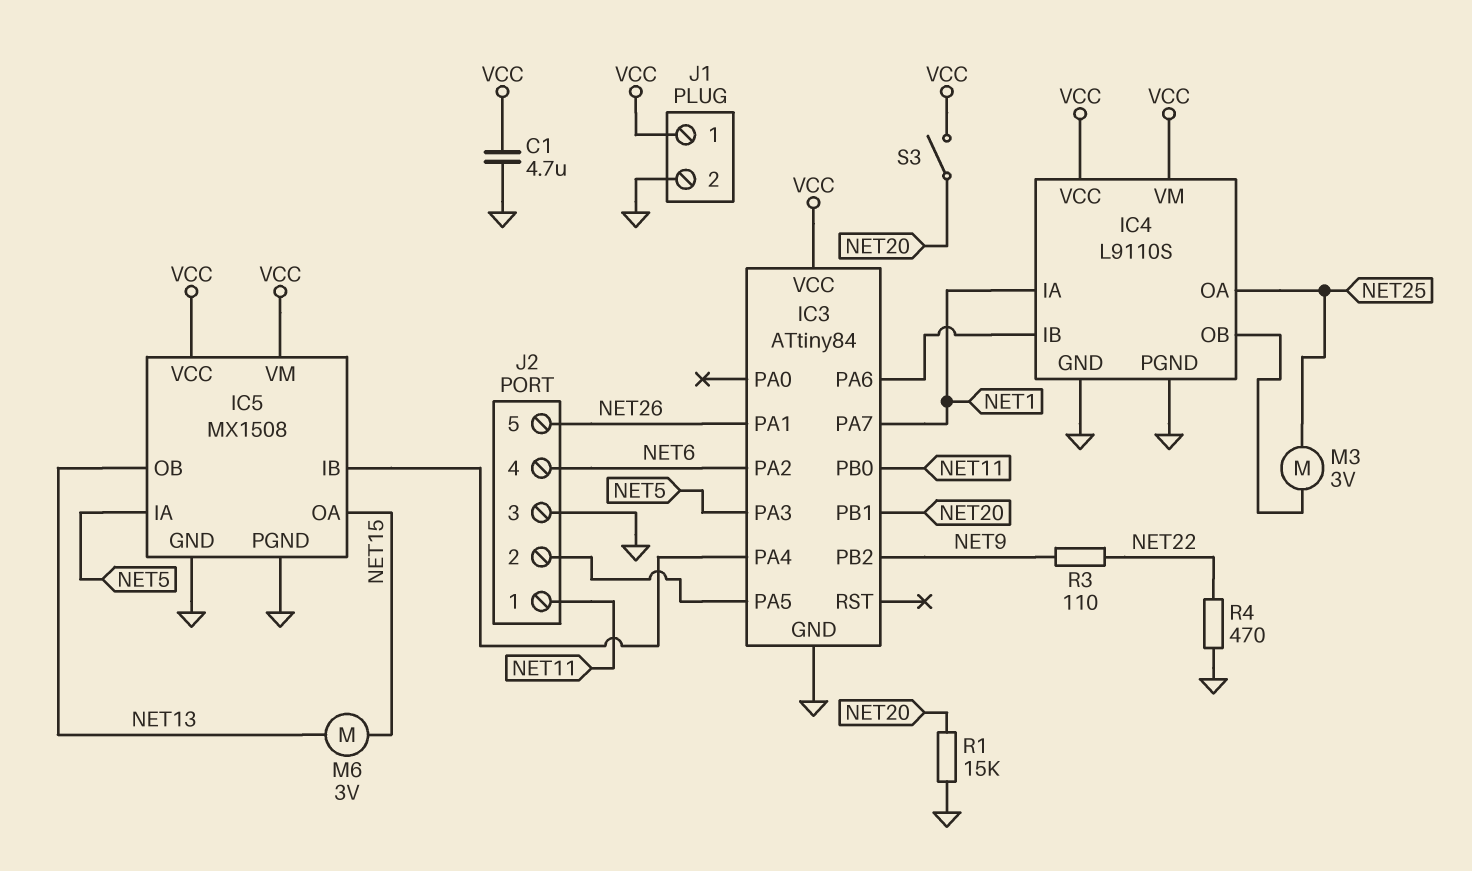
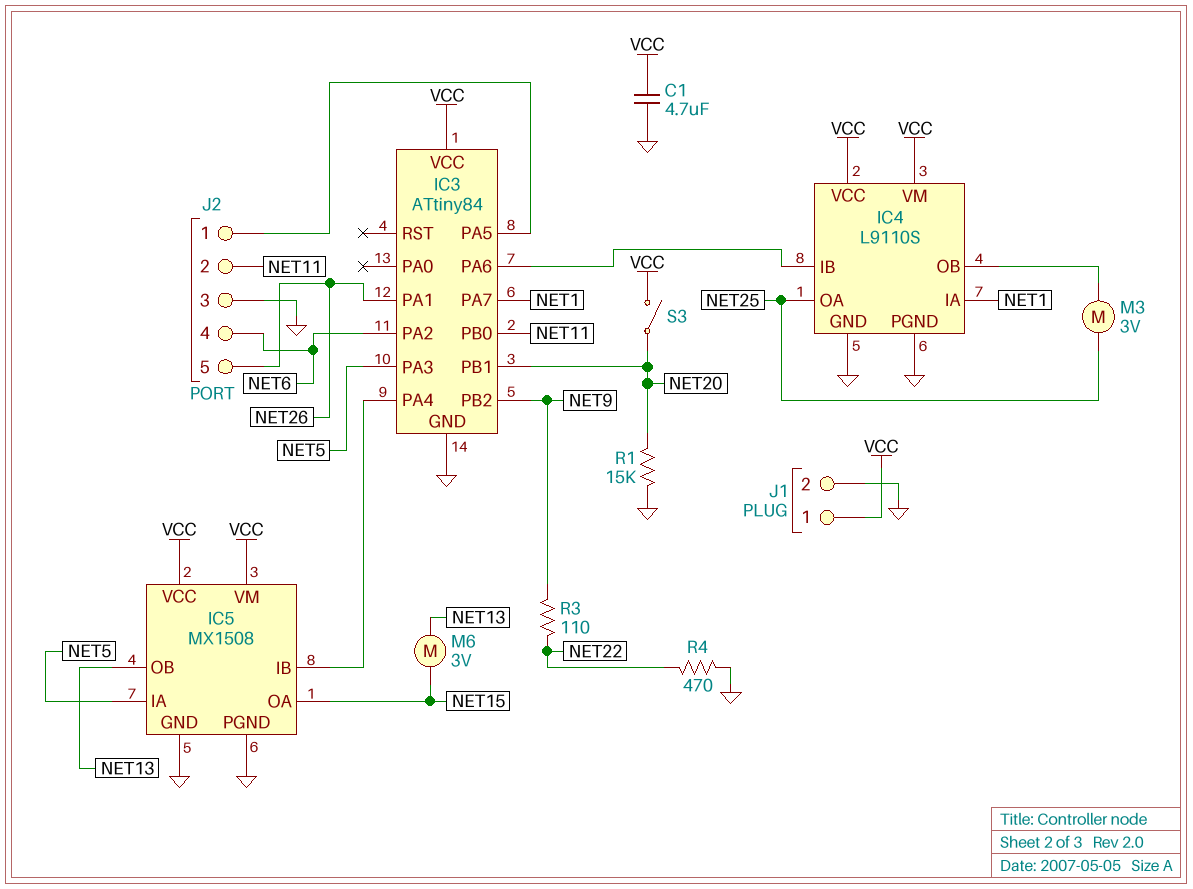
J2 pin 1: NET11 -> IC3/PA5
J2 pin 2: IC3/PA5 -> NET11

